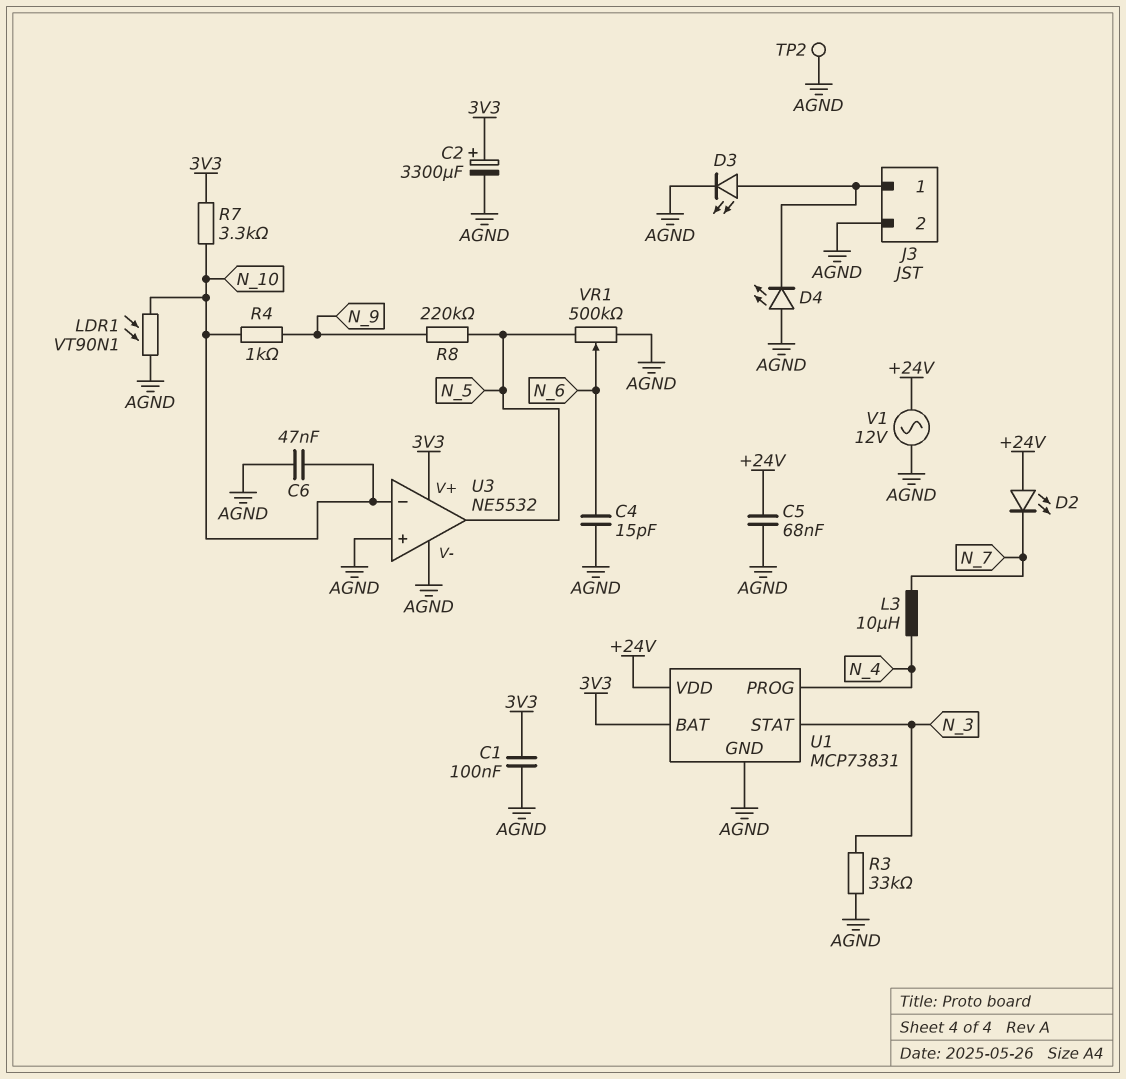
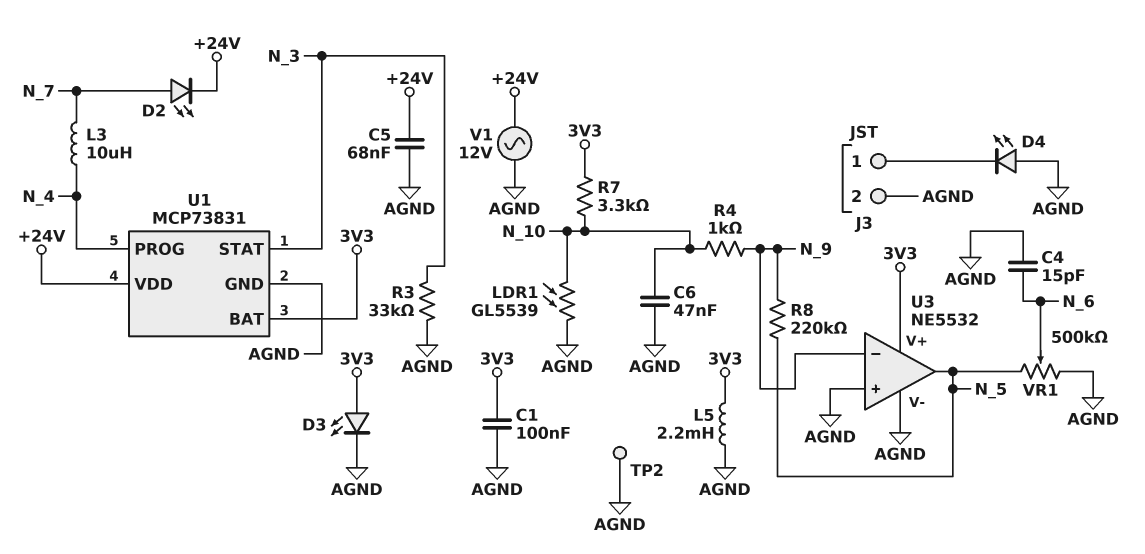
C2: 3300uF (plus 3V3, minus AGND) -> none
D2: LED (A +24V, K N_7) -> LED (A N_7, K +24V)
D3: LED (A J3/1, K AGND) -> LED (A 3V3, K AGND)
L5: none -> 2.2mH (3V3, AGND)
LDR1: VT90N1 (AGND, N_10) -> GL5539 (AGND, N_10)
U3 pin in-: N_10 -> N_9

